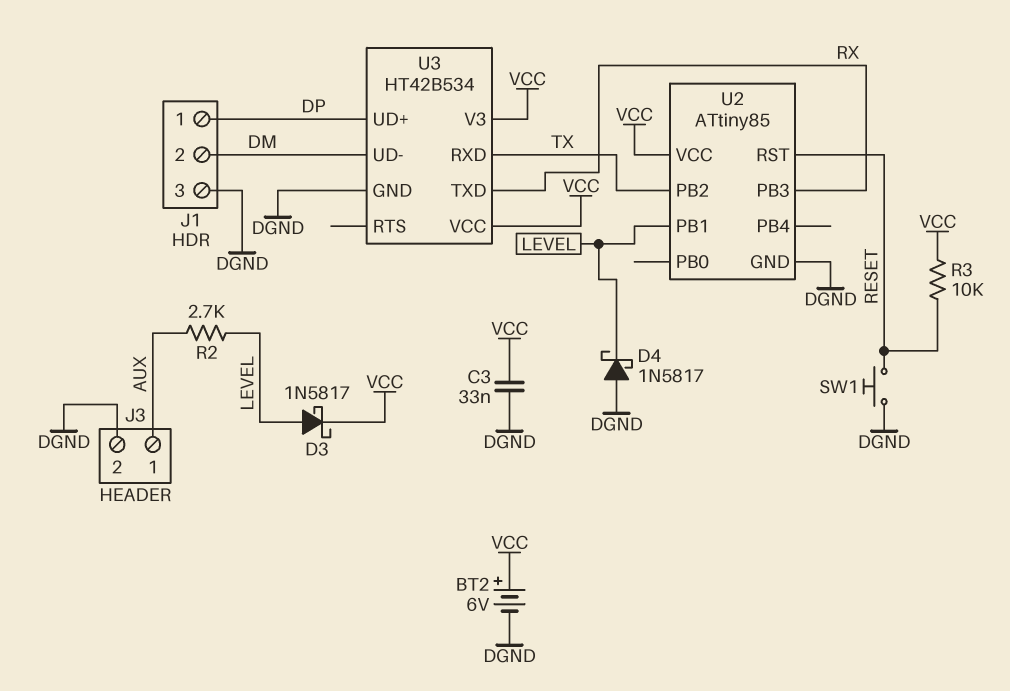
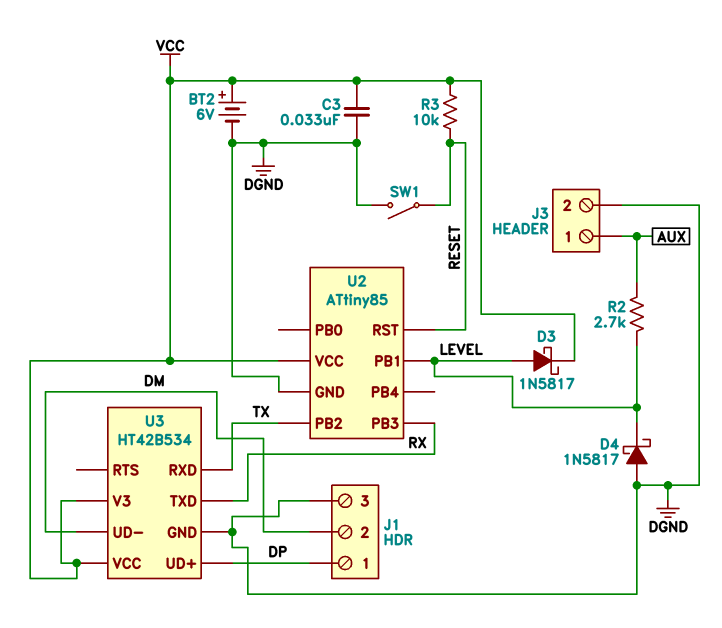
SW1: button (DGND, RESET) -> switch (DGND, RESET)

